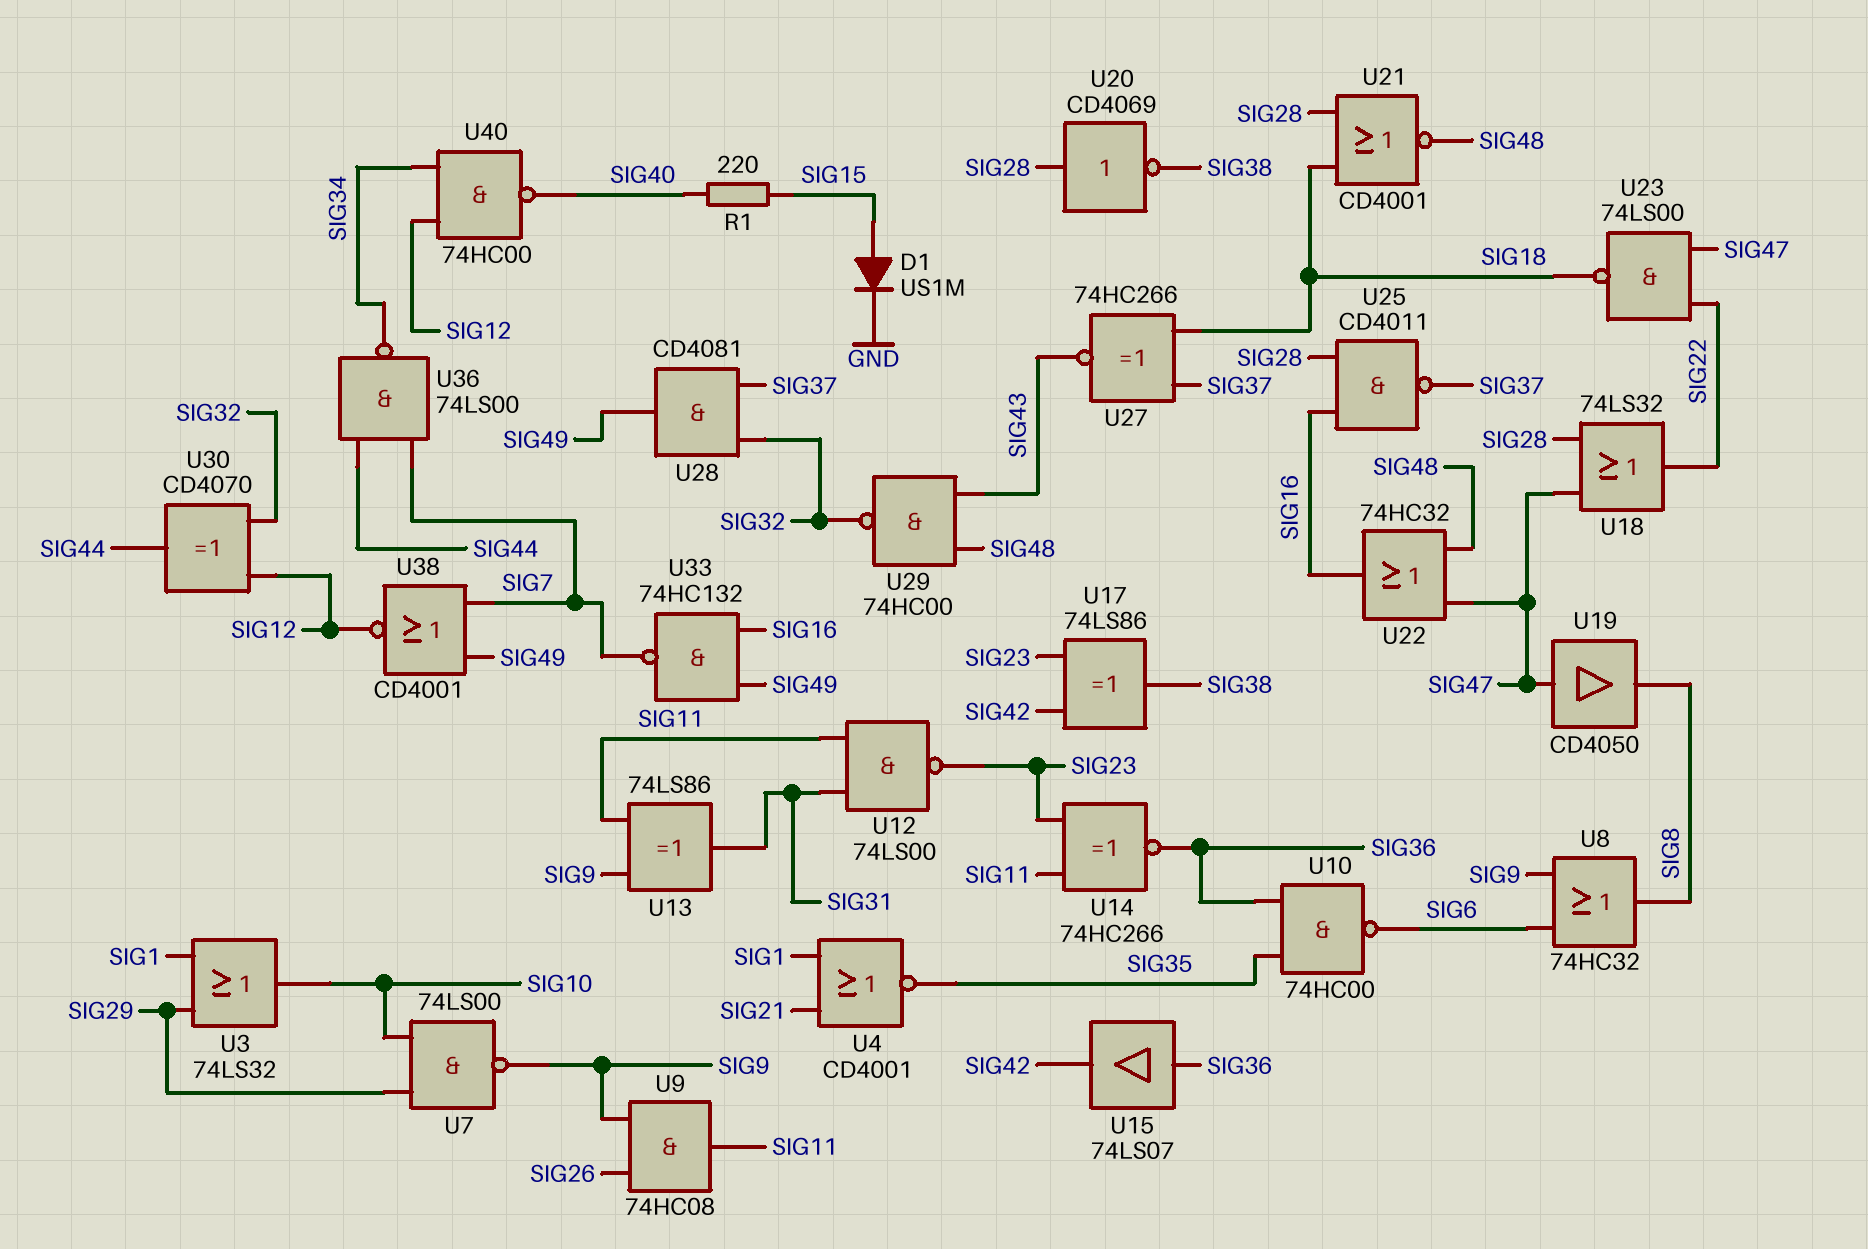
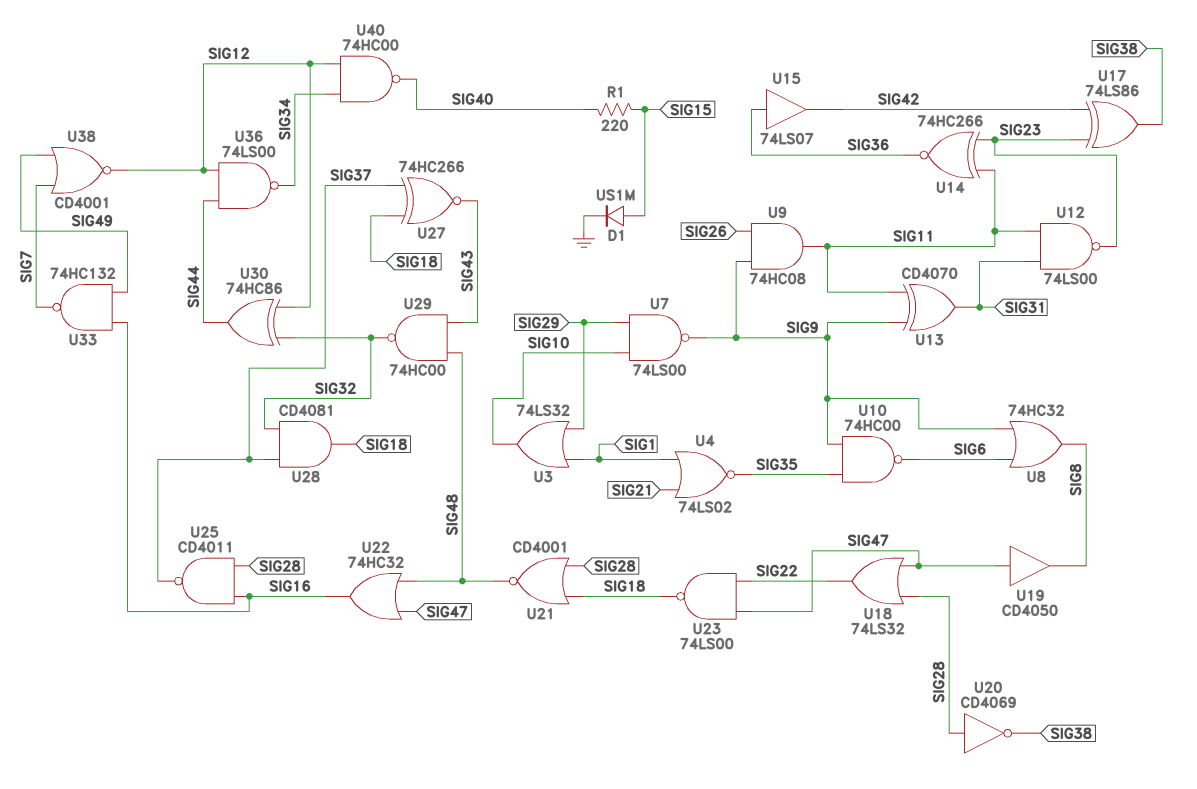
U4: NOR CD4001 (in SIG1, in SIG21, out SIG35) -> NOR 74LS02 (in SIG1, in SIG21, out SIG35)
U10: NAND 74HC00 (in SIG35, in SIG36, out SIG6) -> NAND 74HC00 (in SIG9, in SIG35, out SIG6)
U13: XOR 74LS86 (in SIG9, in SIG11, out SIG31) -> XOR CD4070 (in SIG9, in SIG11, out SIG31)
U28: AND CD4081 (in SIG32, in SIG37, out SIG49) -> AND CD4081 (in SIG32, in SIG37, out SIG18)
U30: XOR CD4070 (in SIG12, in SIG32, out SIG44) -> XOR 74HC86 (in SIG12, in SIG32, out SIG44)
U36: NAND 74LS00 (in SIG7, in SIG44, out SIG34) -> NAND 74LS00 (in SIG12, in SIG44, out SIG34)

